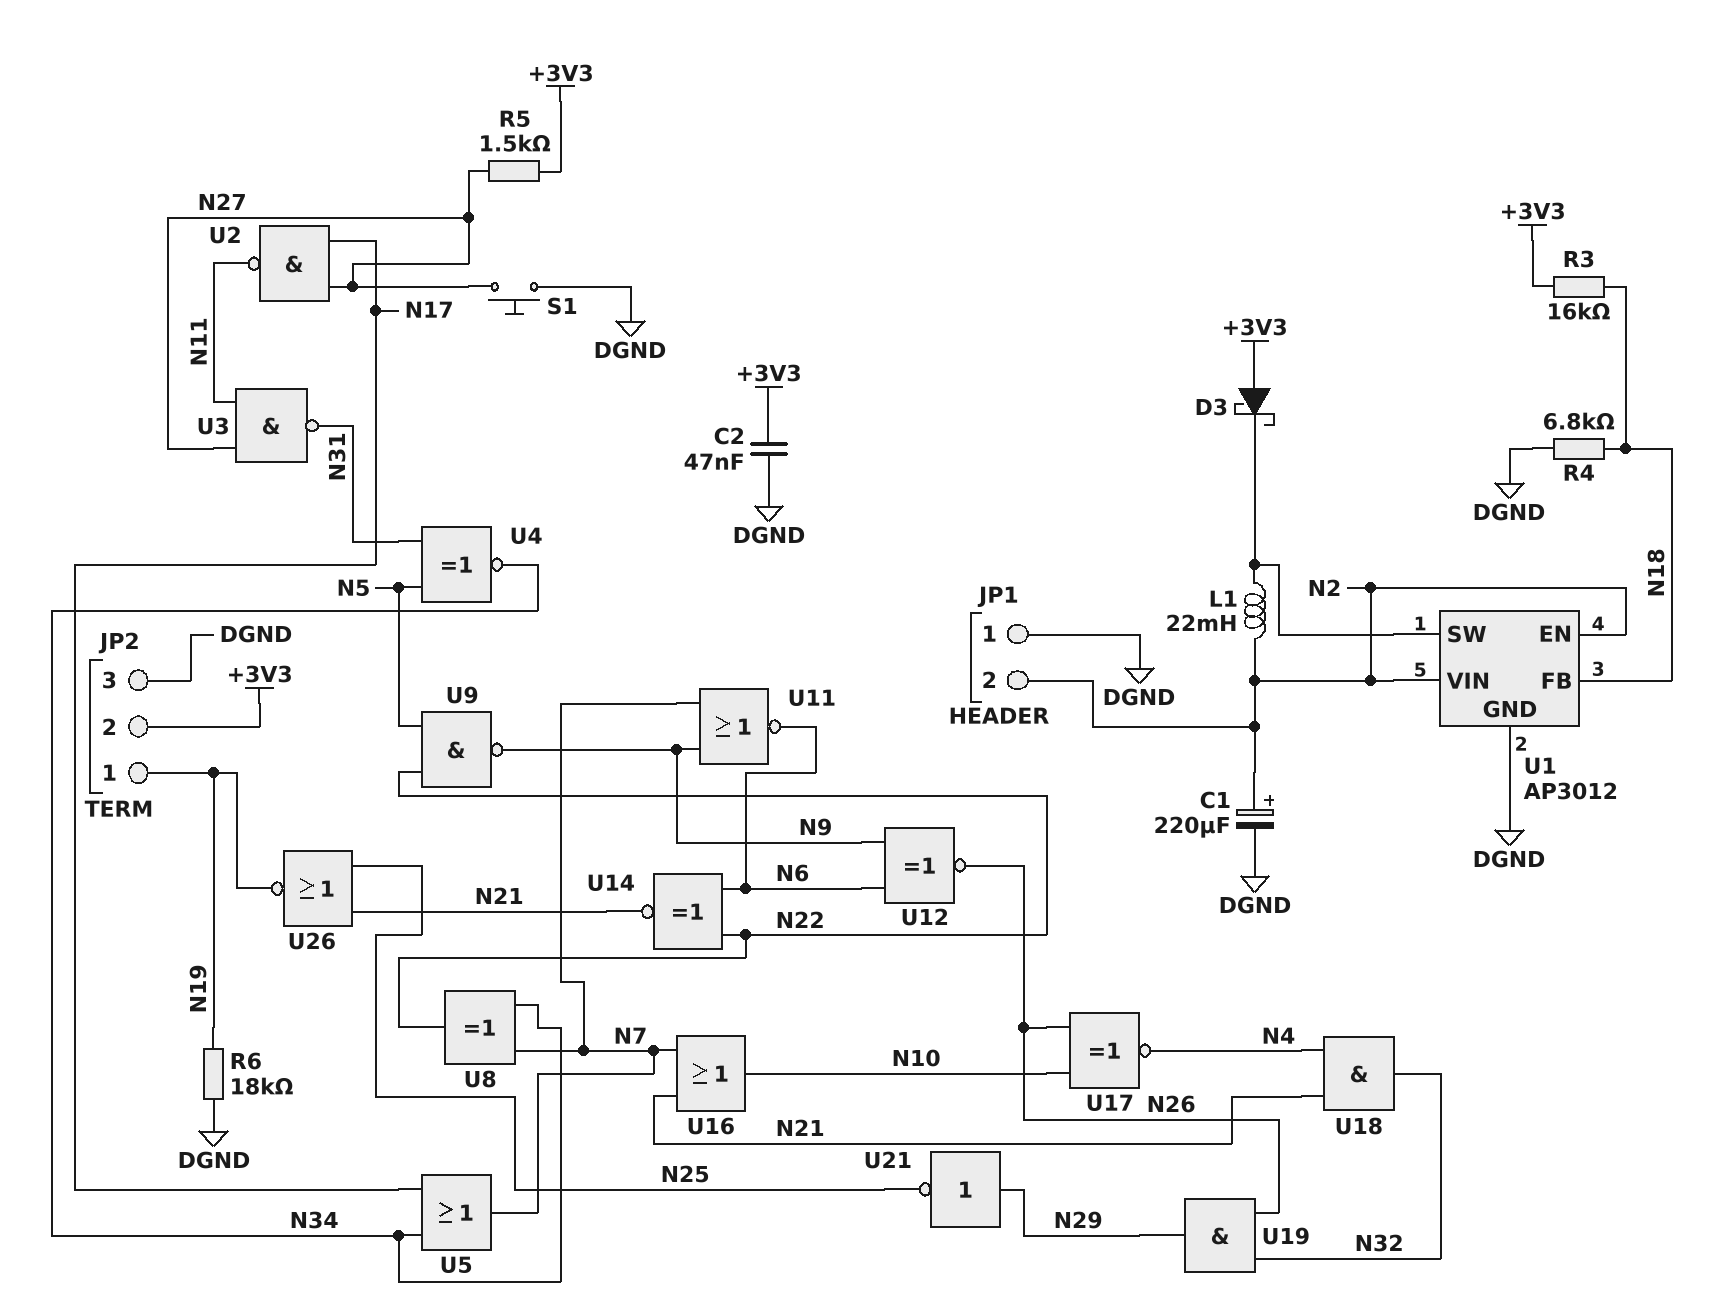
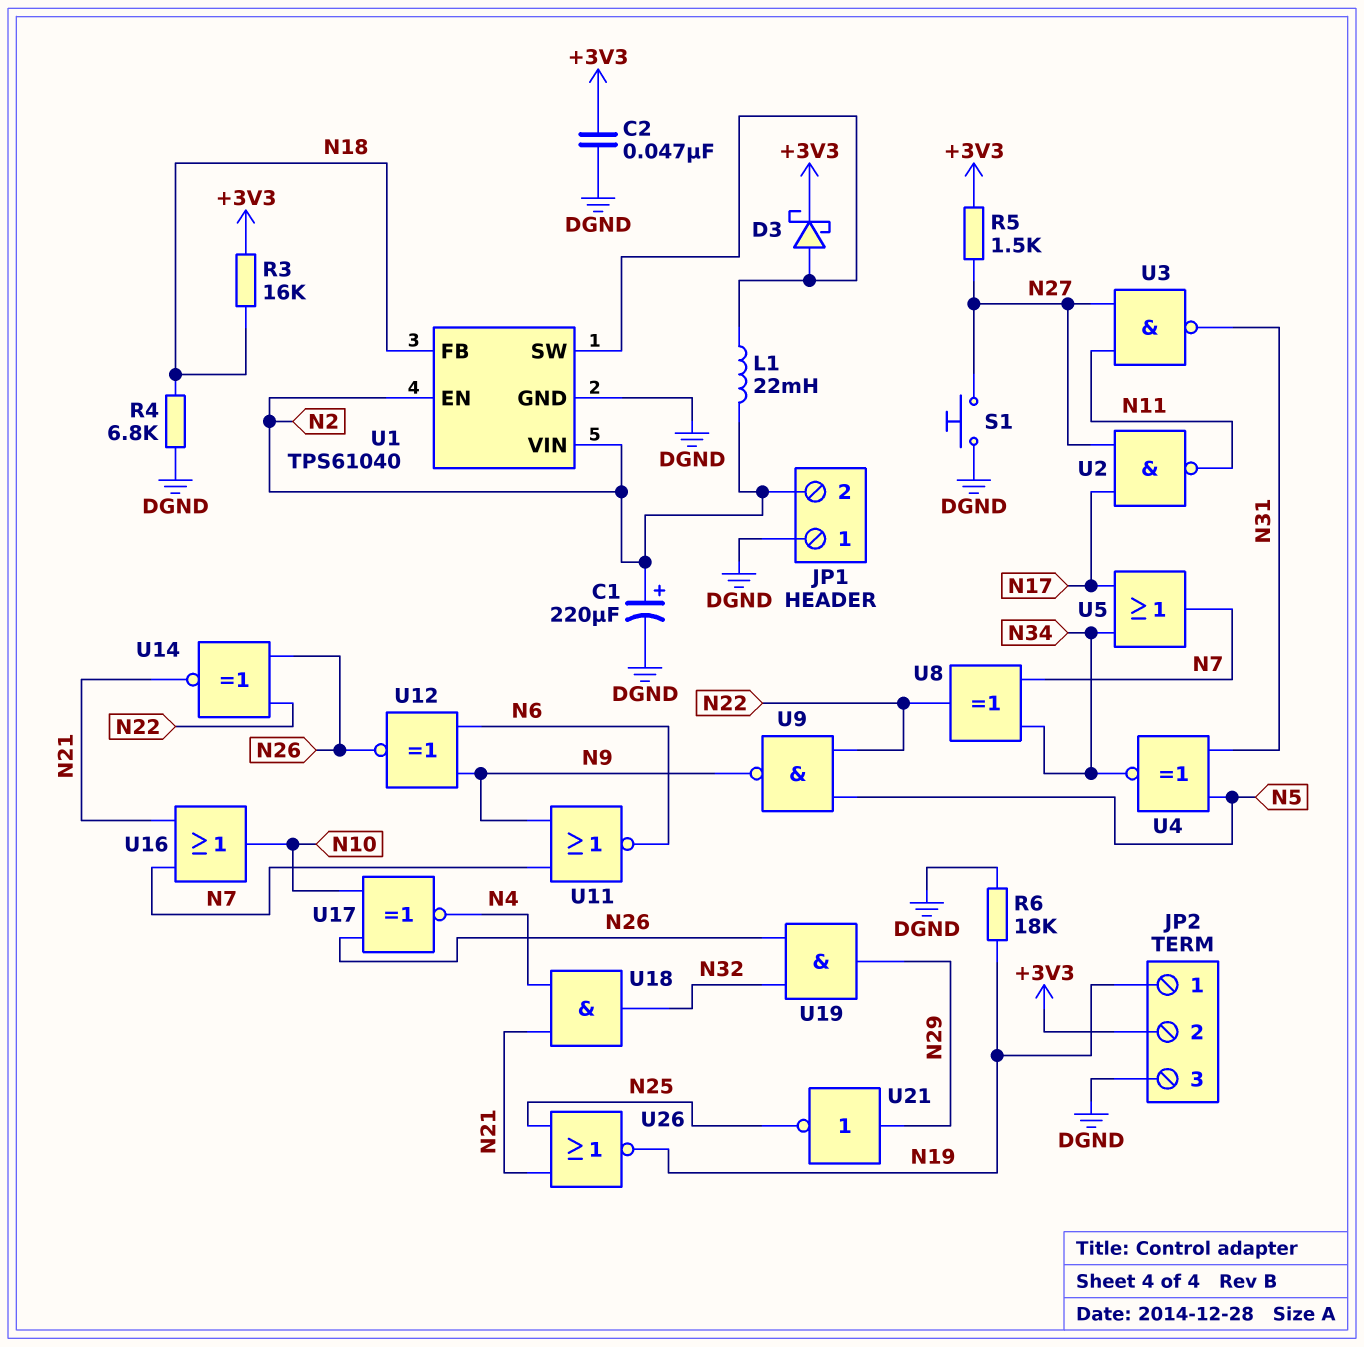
D3: schottky (A +3V3, K U1/SW) -> schottky (A U1/SW, K +3V3)
U1: AP3012 -> TPS61040
U14: XNOR (in N6, in N22, out N21) -> XNOR (in N22, in N26, out N21)

